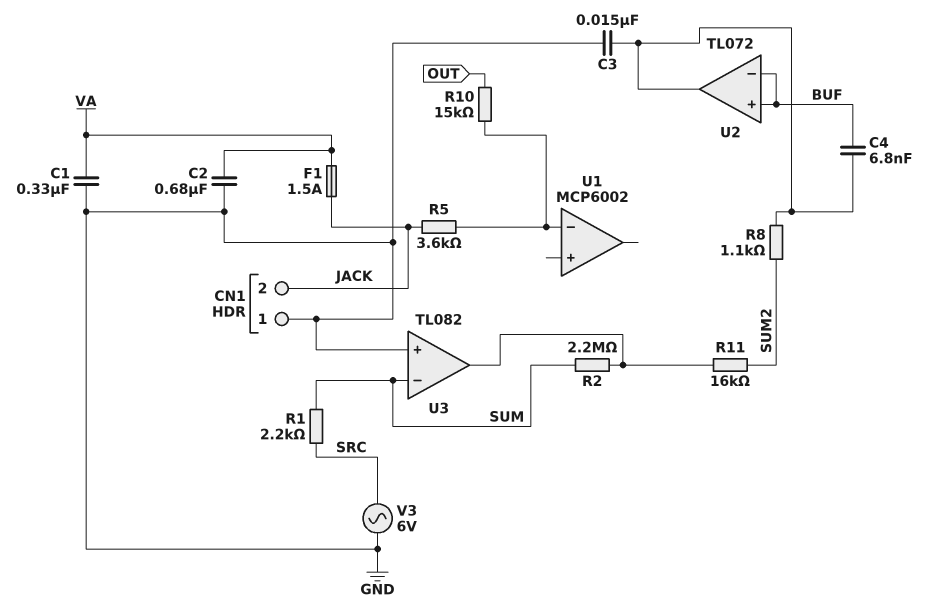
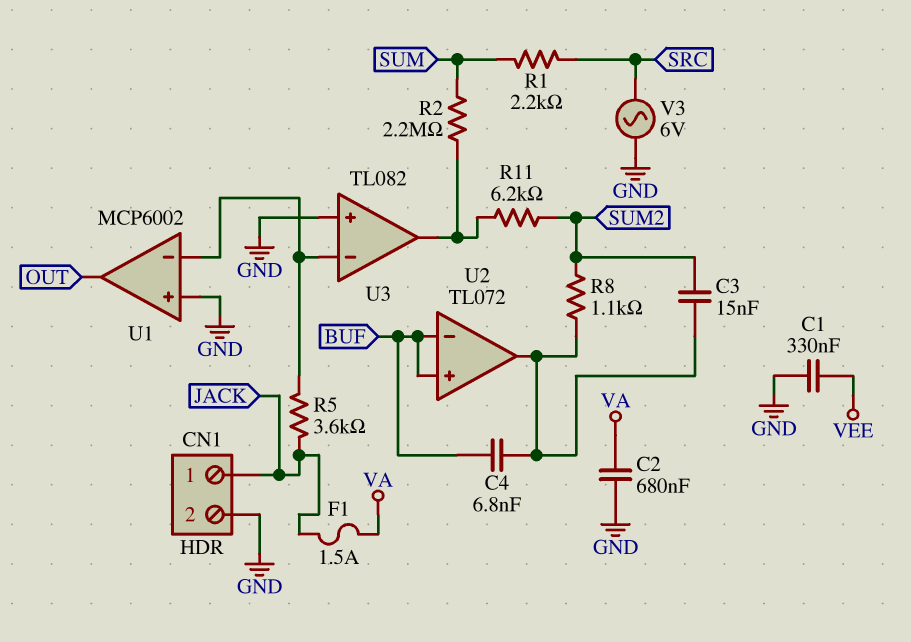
C1: 330nF (GND, VA) -> 330nF (GND, VEE)
C3: 15nF (GND, U2/out) -> 15nF (SUM2, U2/out)
CN1 pin 1: GND -> JACK
CN1 pin 2: JACK -> GND
R10: 15k (OUT, U1/in-) -> none
R11: 16k (SUM2, U3/out) -> 6.2k (SUM2, U3/out)
U1 pin in+: none -> GND
U1 pin out: none -> OUT
U3 pin in-: SUM -> U1/in-

